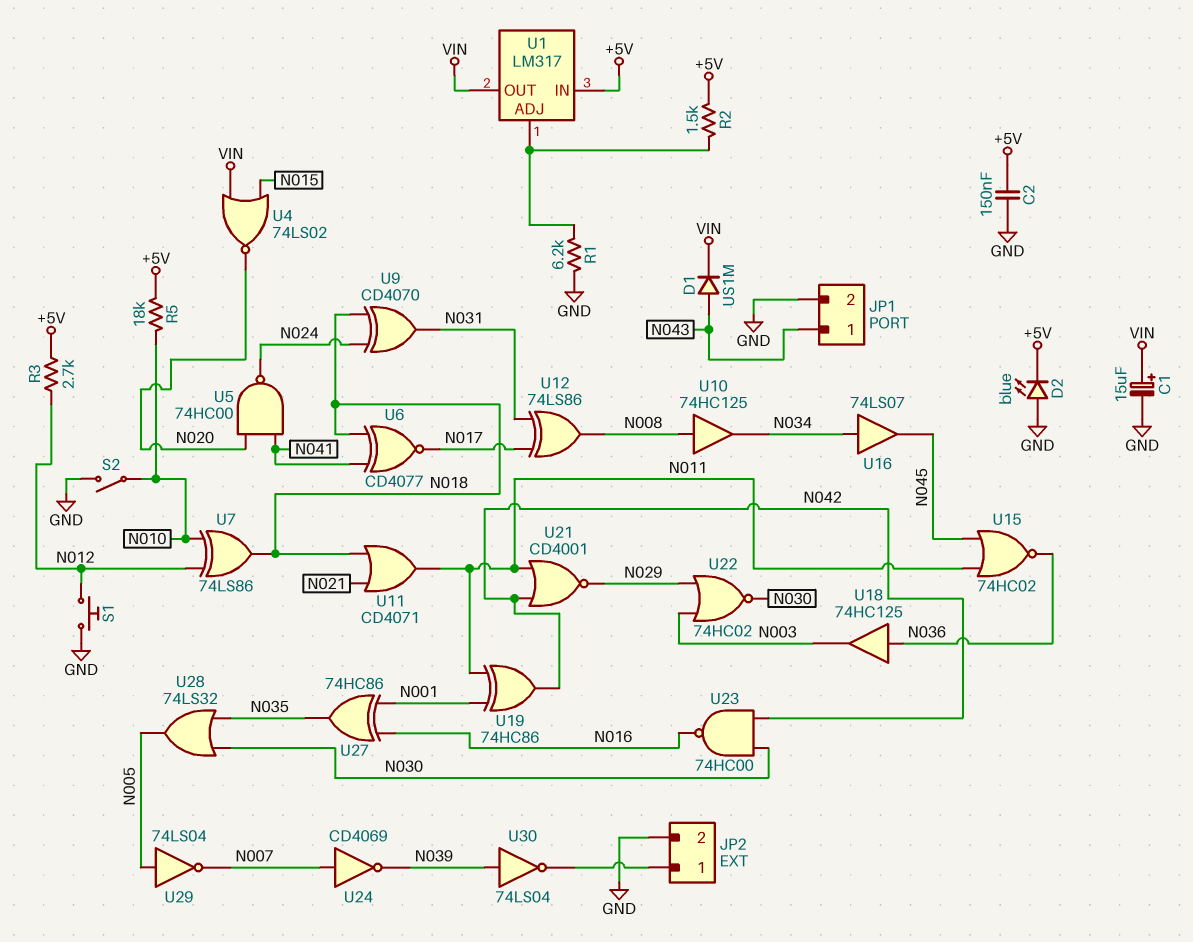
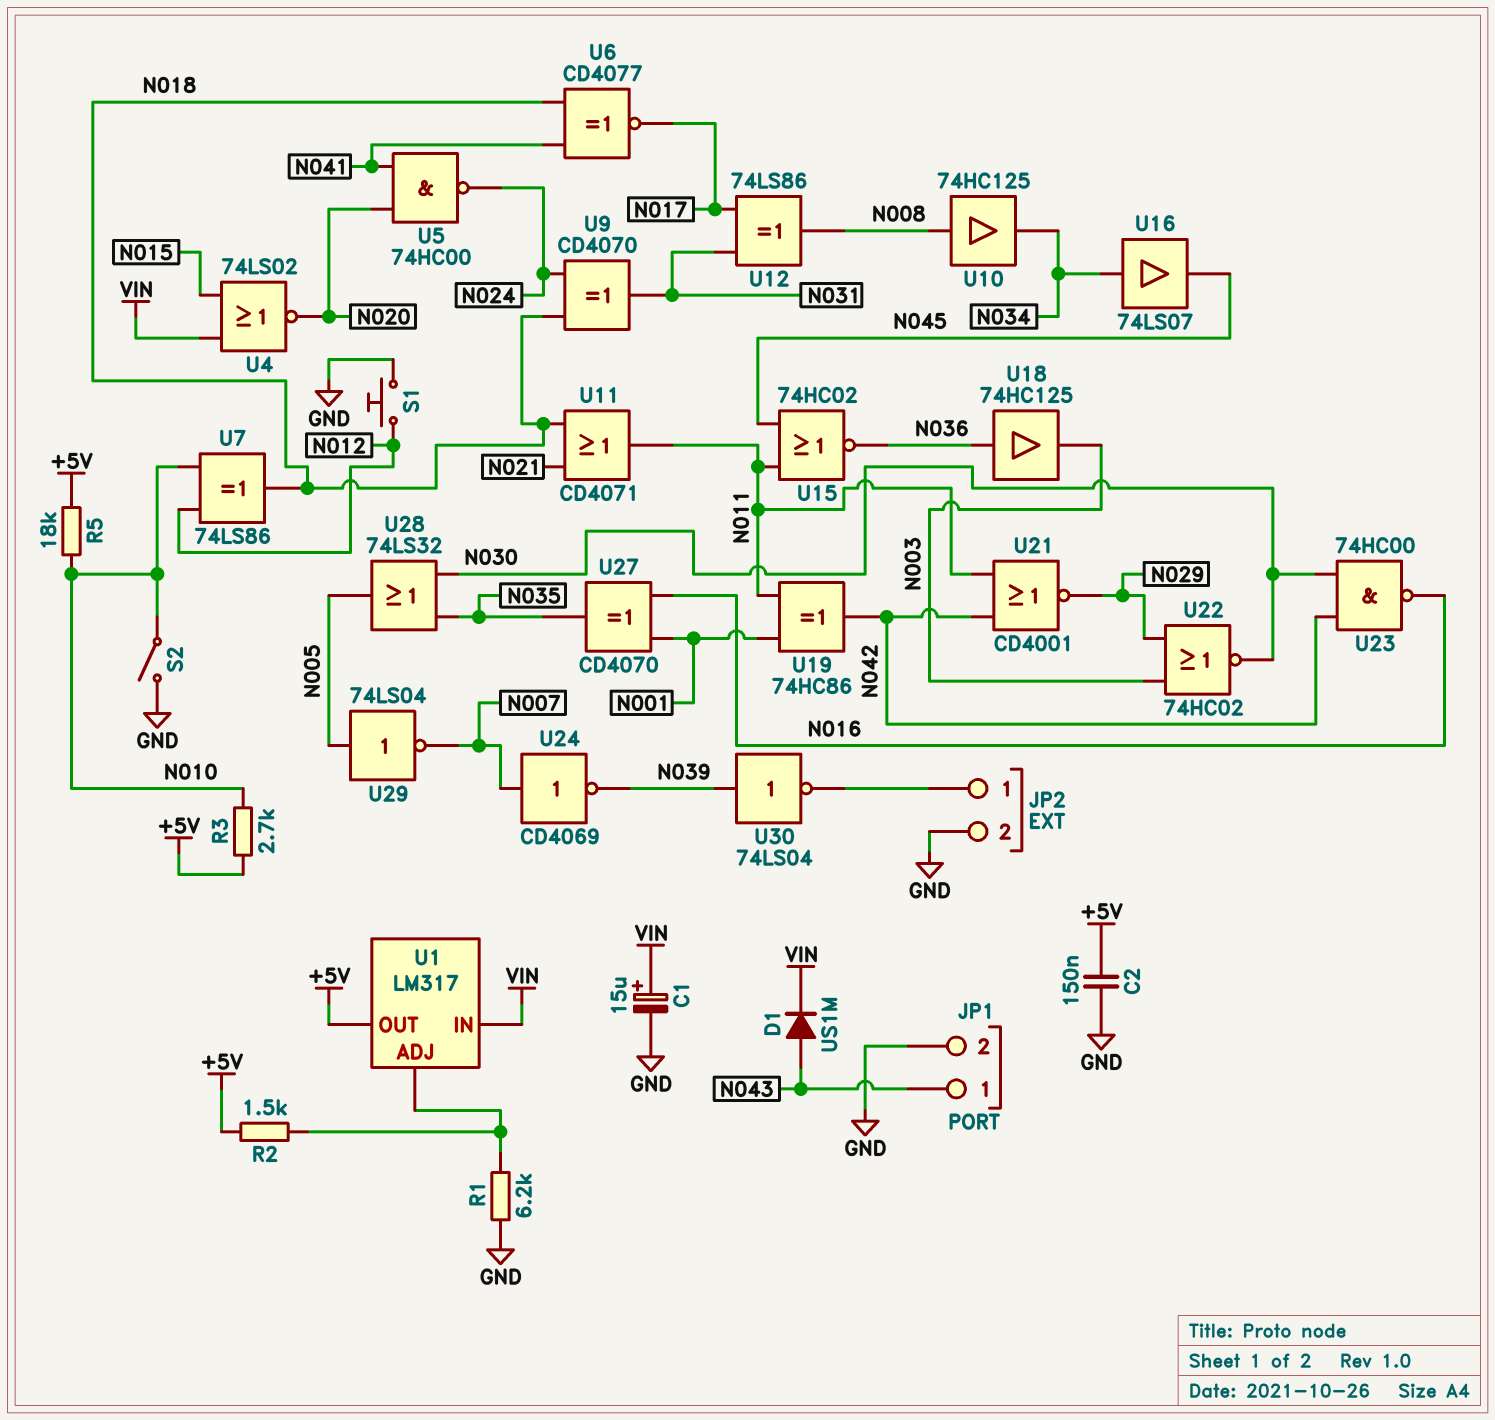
D2: LED blue (A GND, K +5V) -> none
R3: 2.7k (+5V, N012) -> 2.7k (+5V, N010)
U1 pin IN: +5V -> VIN
U1 pin OUT: VIN -> +5V
U27: XOR 74HC86 (in N001, in N016, out N035) -> XOR CD4070 (in N001, in N016, out N035)

